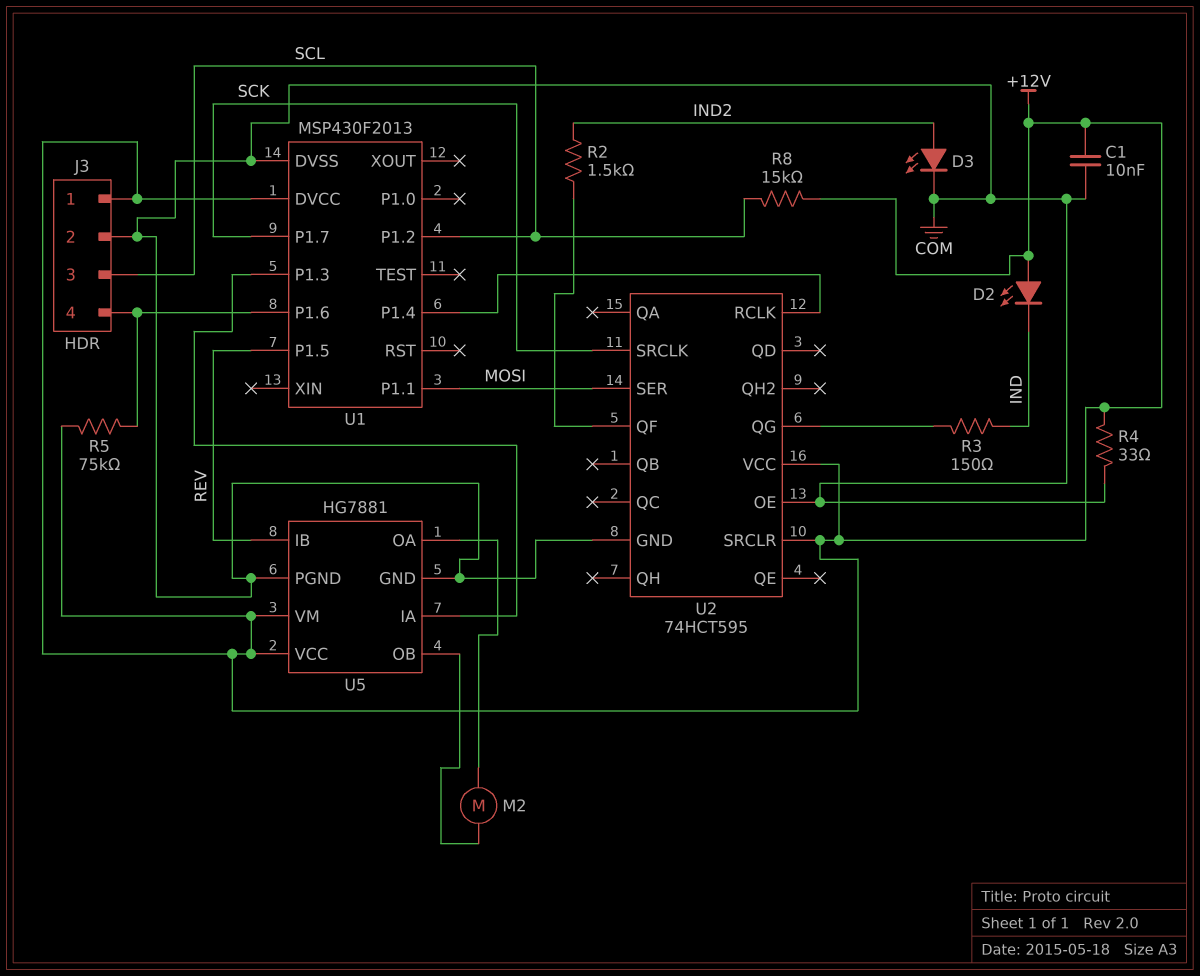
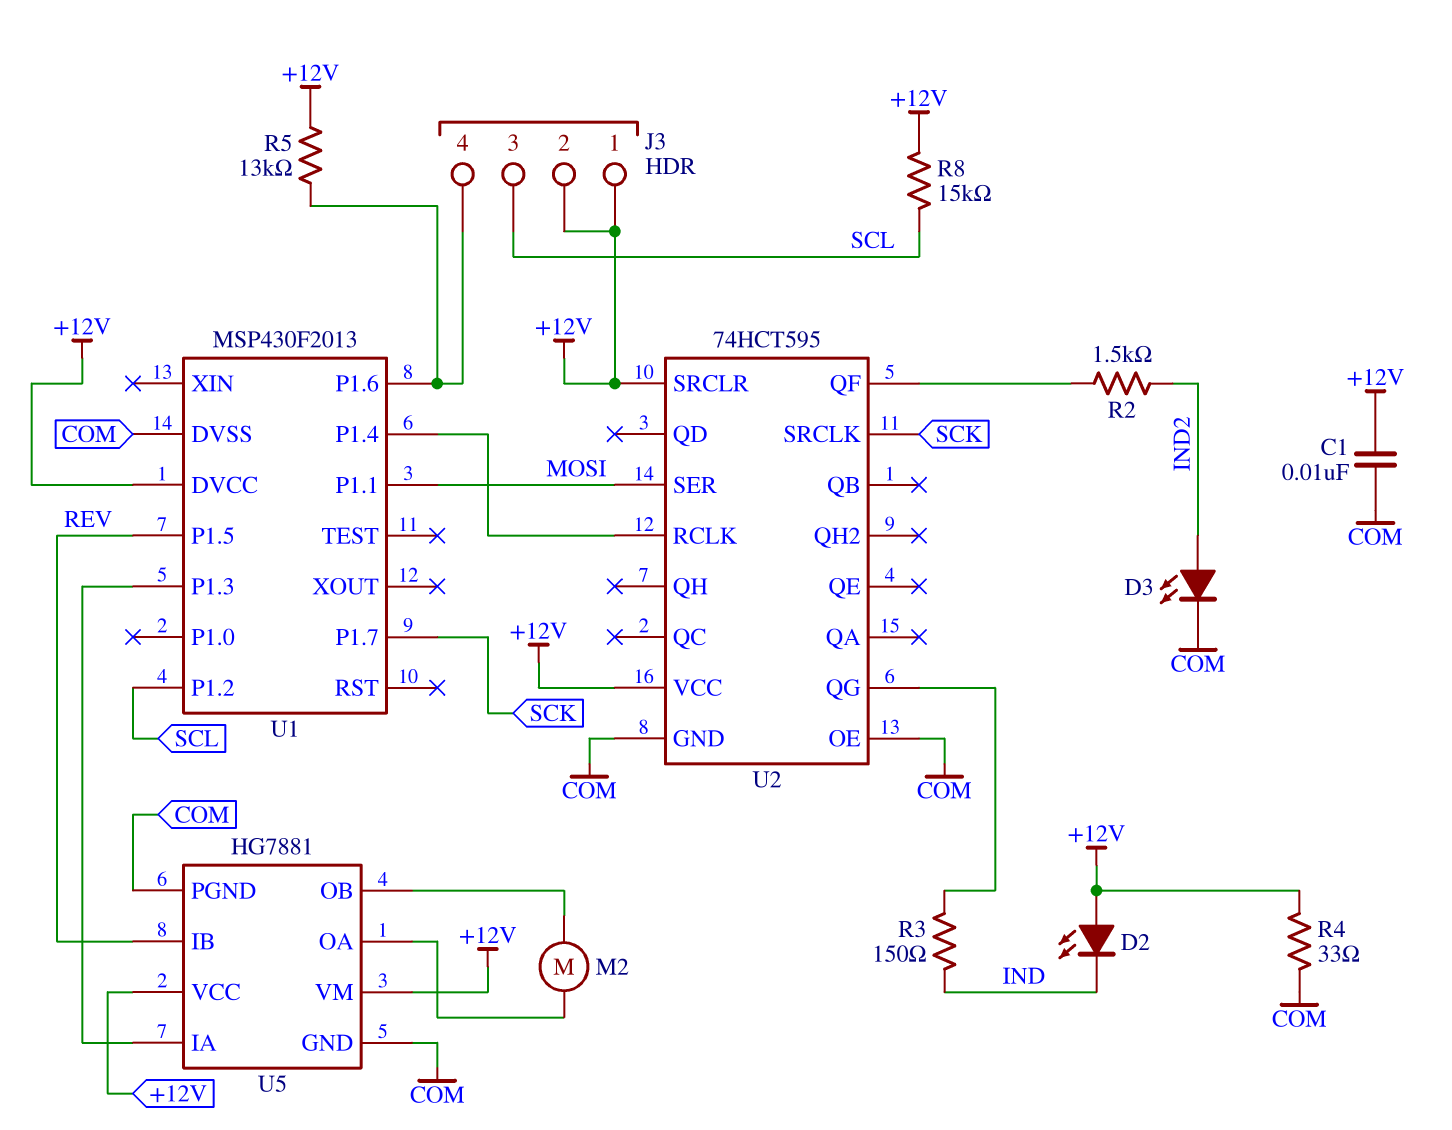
J3 pin 2: COM -> +12V
R5: 75k (+12V, J3/4) -> 13k (+12V, J3/4)

